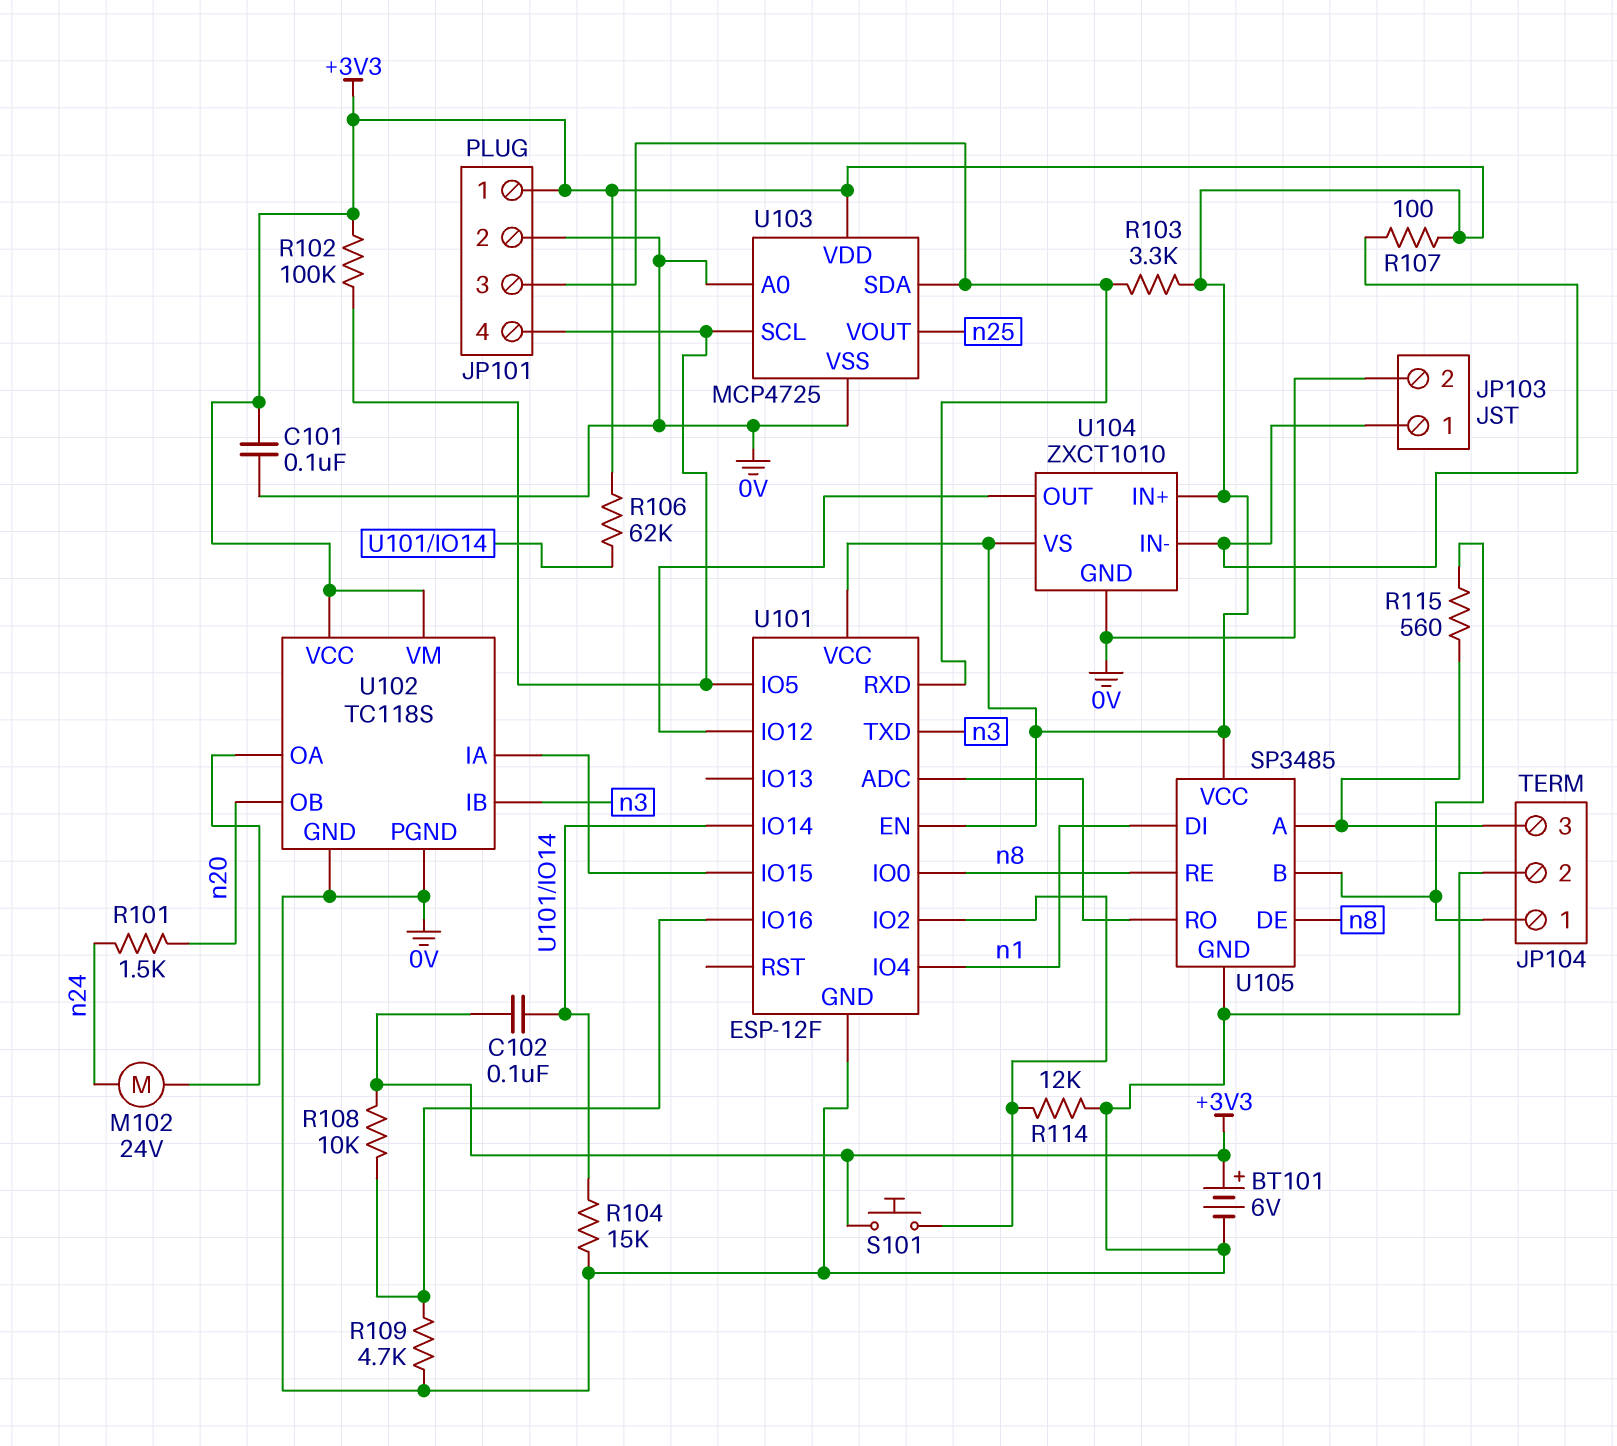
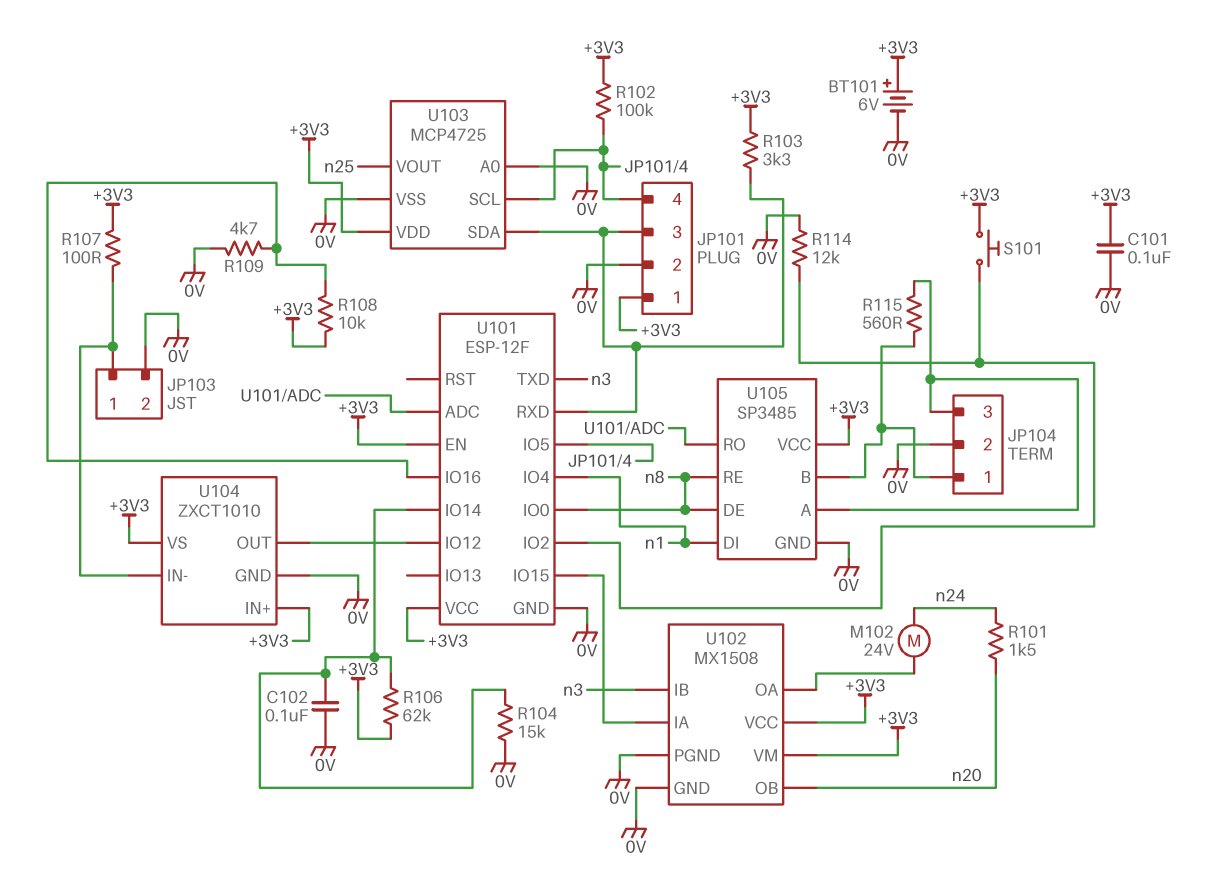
C102: 100nF (+3V3, U101/IO14) -> 100nF (0V, U101/IO14)
U102: TC118S -> MX1508

